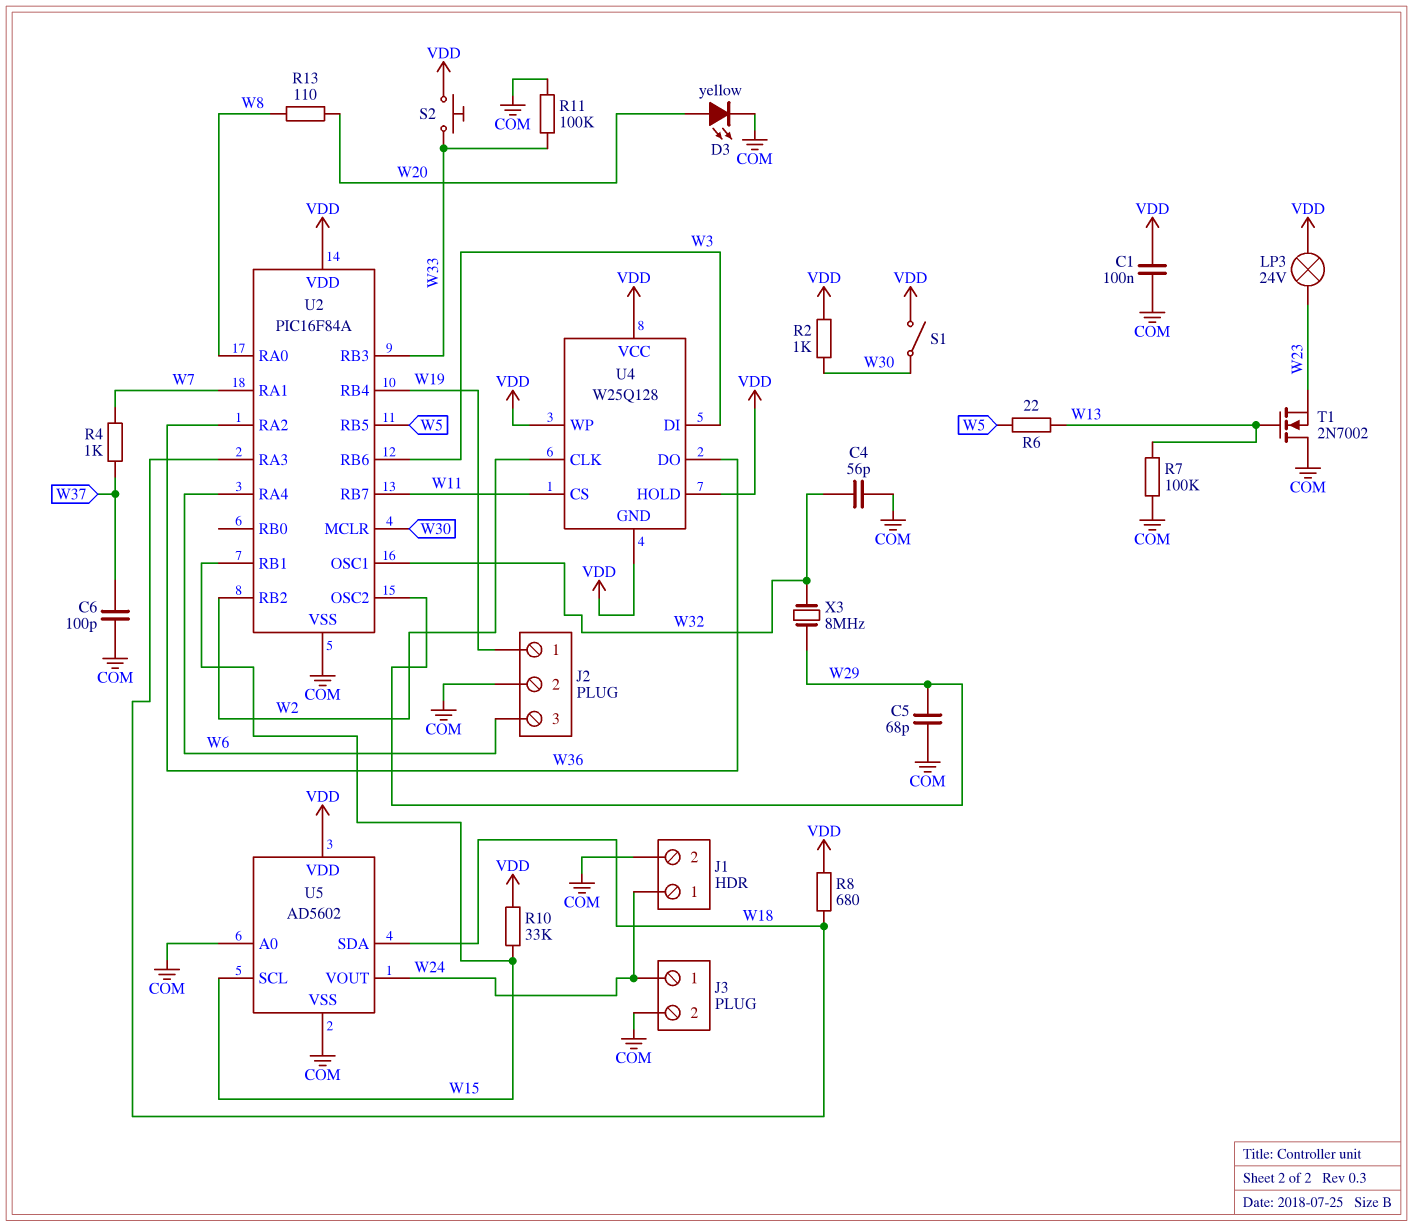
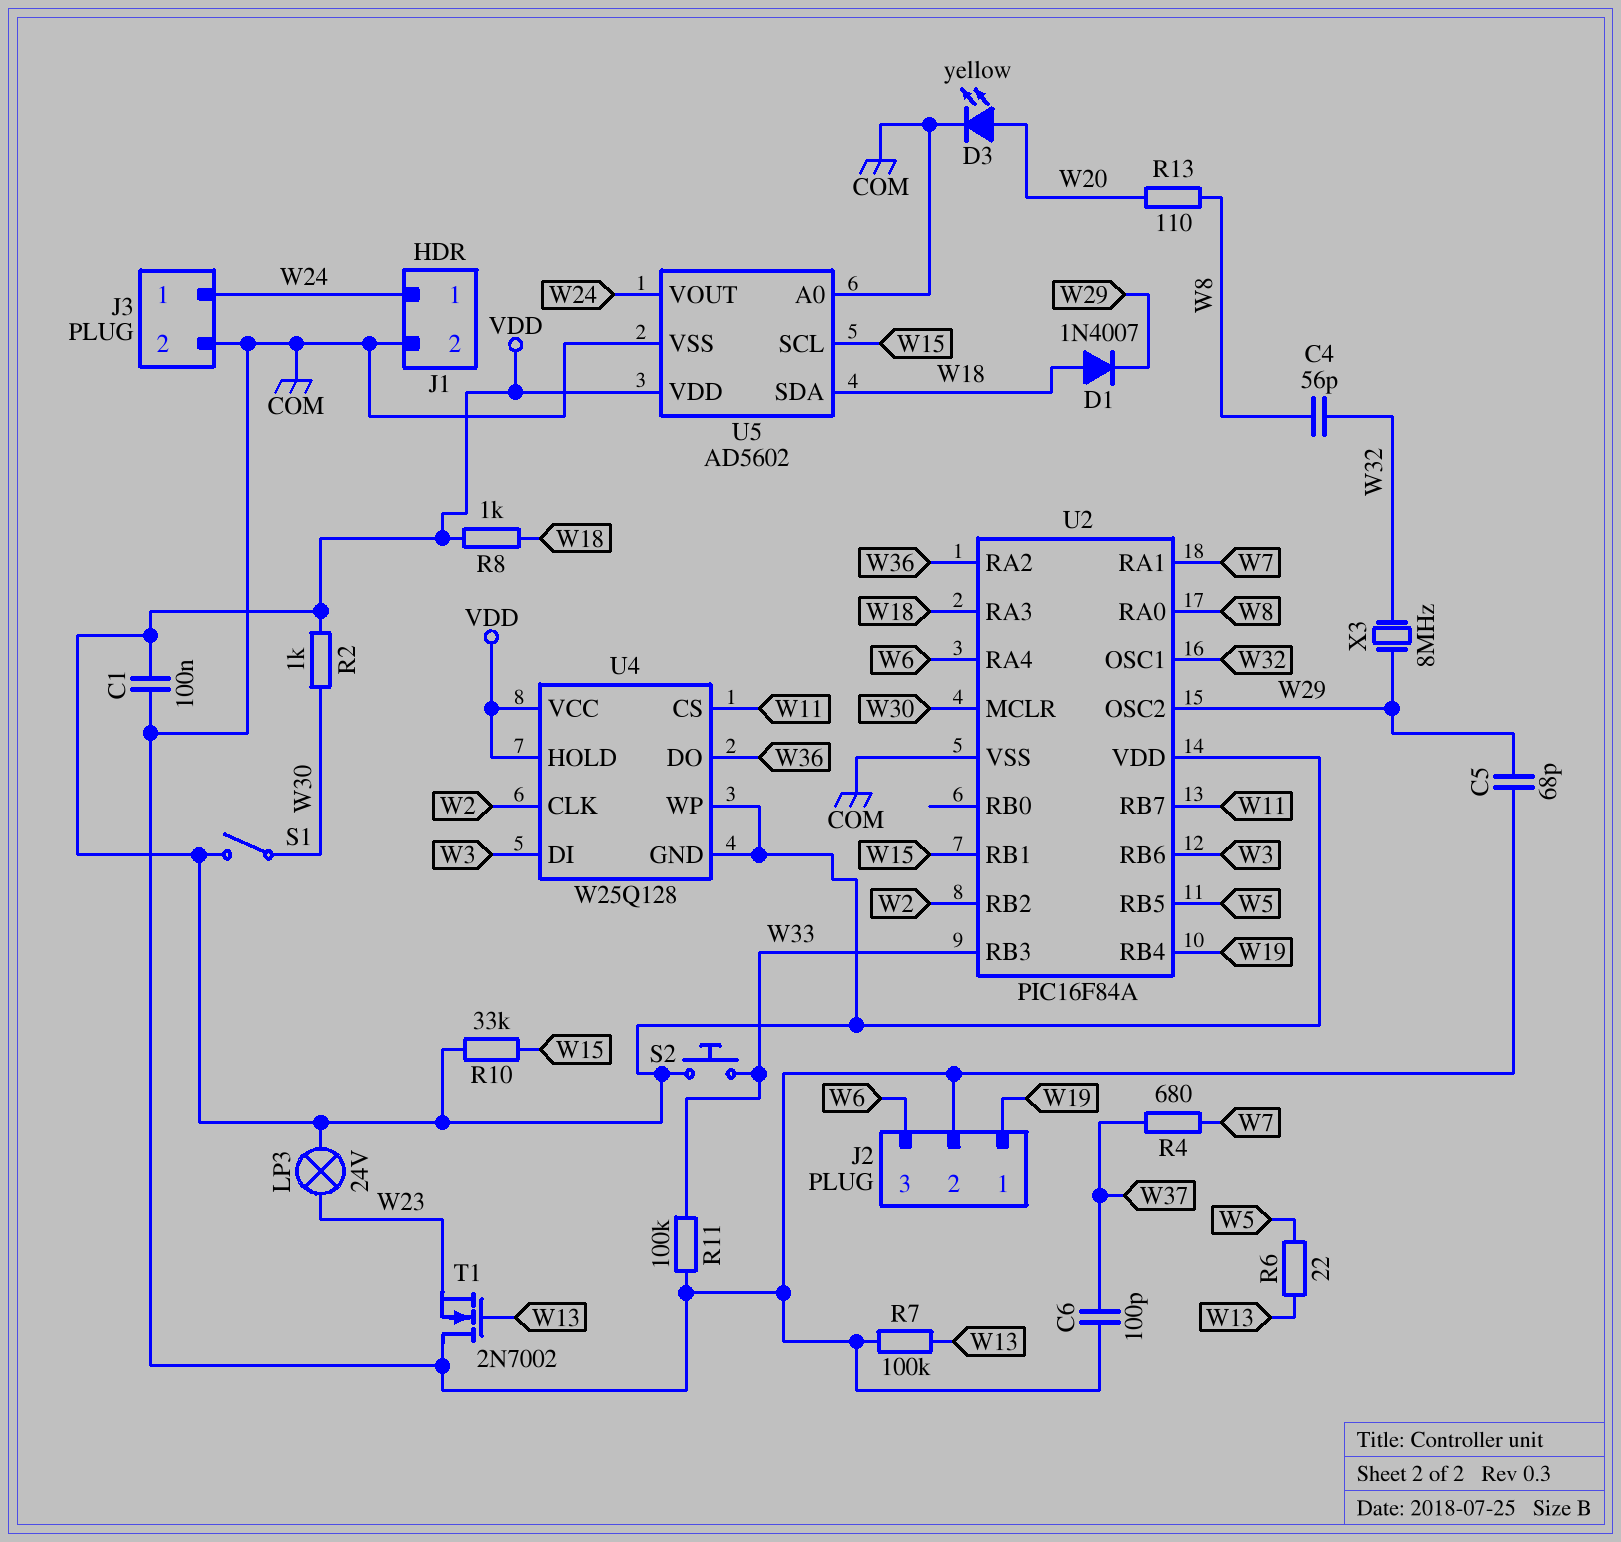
C4: 56pF (COM, W32) -> 56pF (W8, W32)
D1: none -> diode 1N4007 (A W18, K W29)
R4: 1k (W7, W37) -> 680 (W7, W37)
R8: 680 (VDD, W18) -> 1k (VDD, W18)

